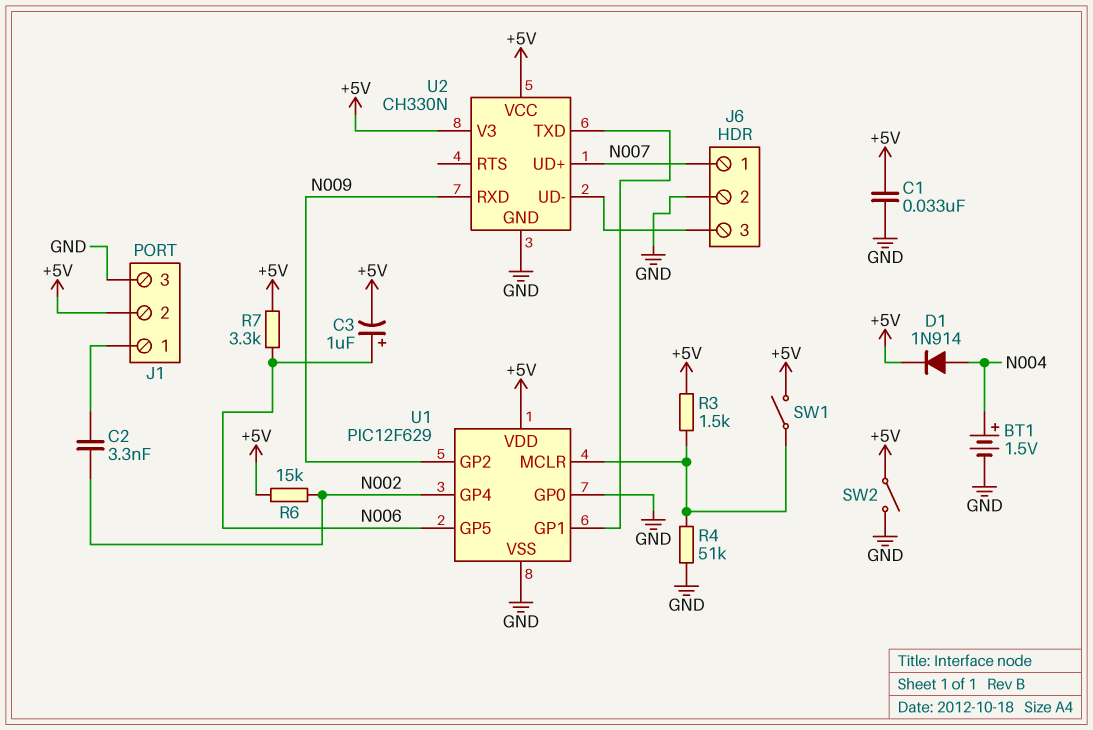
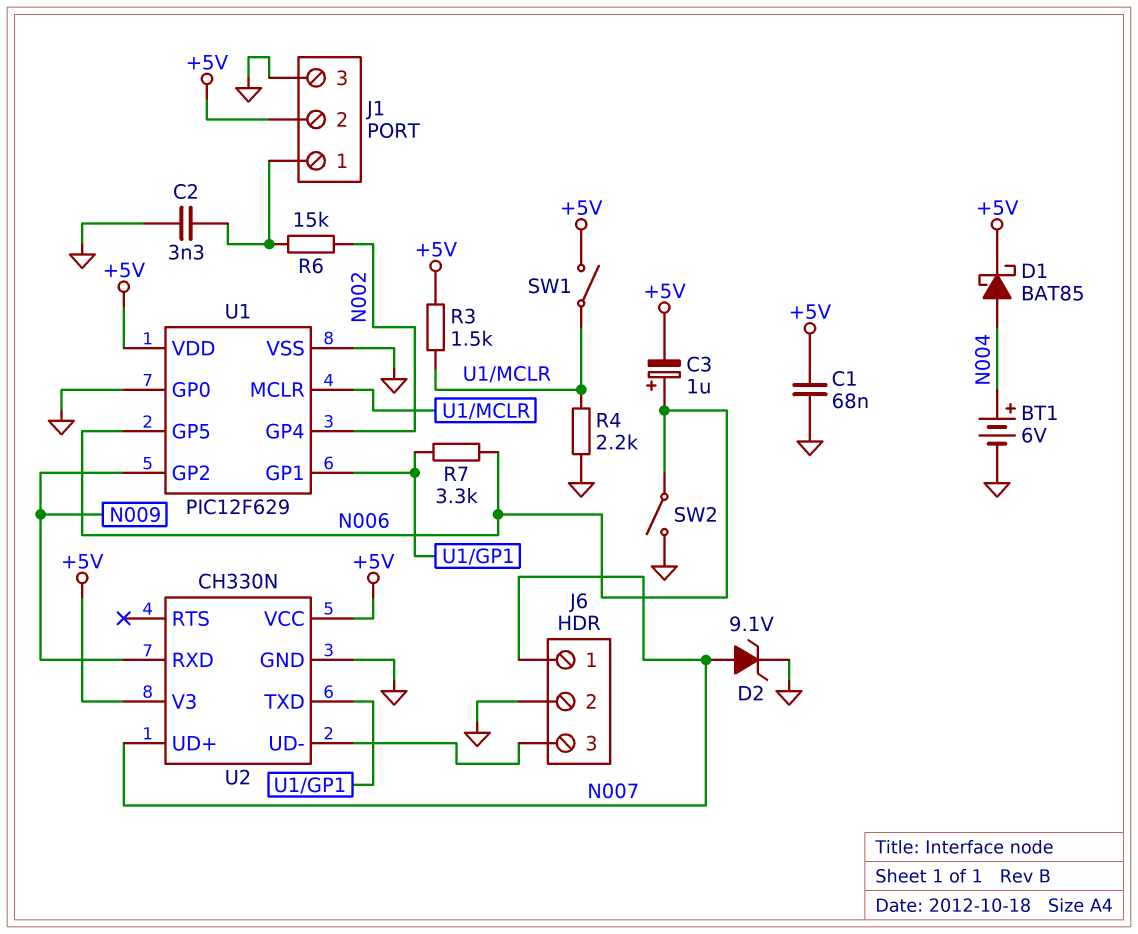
BT1: 1.5V (plus N004, minus GND) -> 6V (plus N004, minus GND)
C1: 33nF (+5V, GND) -> 68nF (+5V, GND)
C2: 3.3nF (J1/1, N002) -> 3.3nF (GND, J1/1)
D1: diode 1N914 (A N004, K +5V) -> schottky BAT85 (A N004, K +5V)
D2: none -> zener 9.1V (A N007, K GND)
R4: 51k (GND, U1/MCLR) -> 2.2k (GND, U1/MCLR)
R6: 15k (+5V, N002) -> 15k (J1/1, N002)
R7: 3.3k (+5V, N006) -> 3.3k (N006, U1/GP1)
SW2: switch (+5V, GND) -> switch (GND, N006)

